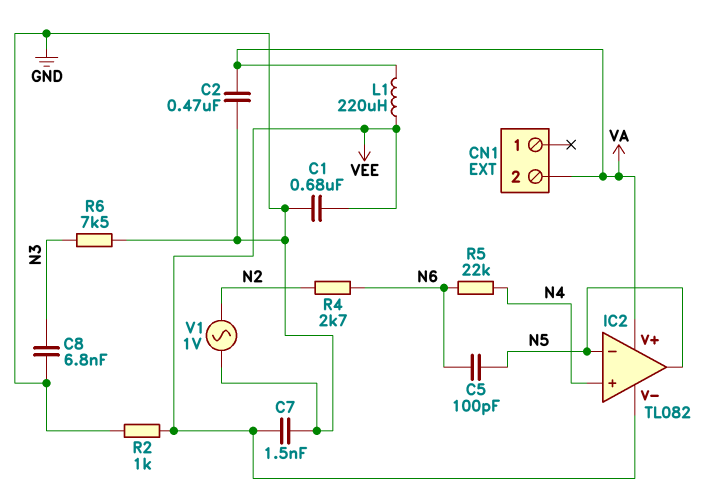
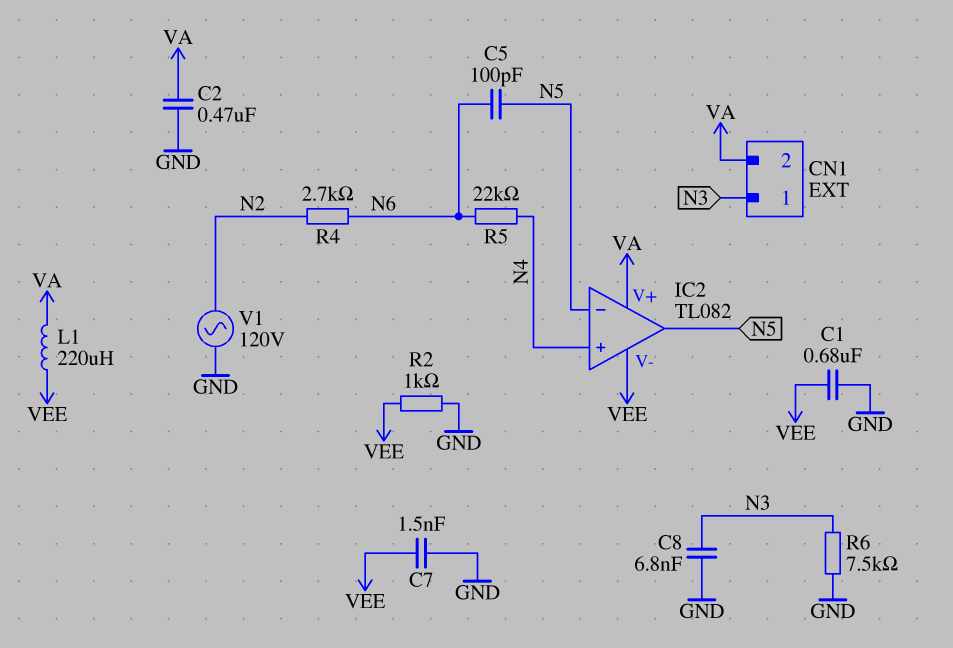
CN1 pin 1: none -> N3
V1: AC 1V (GND, N2) -> AC 120V (GND, N2)

